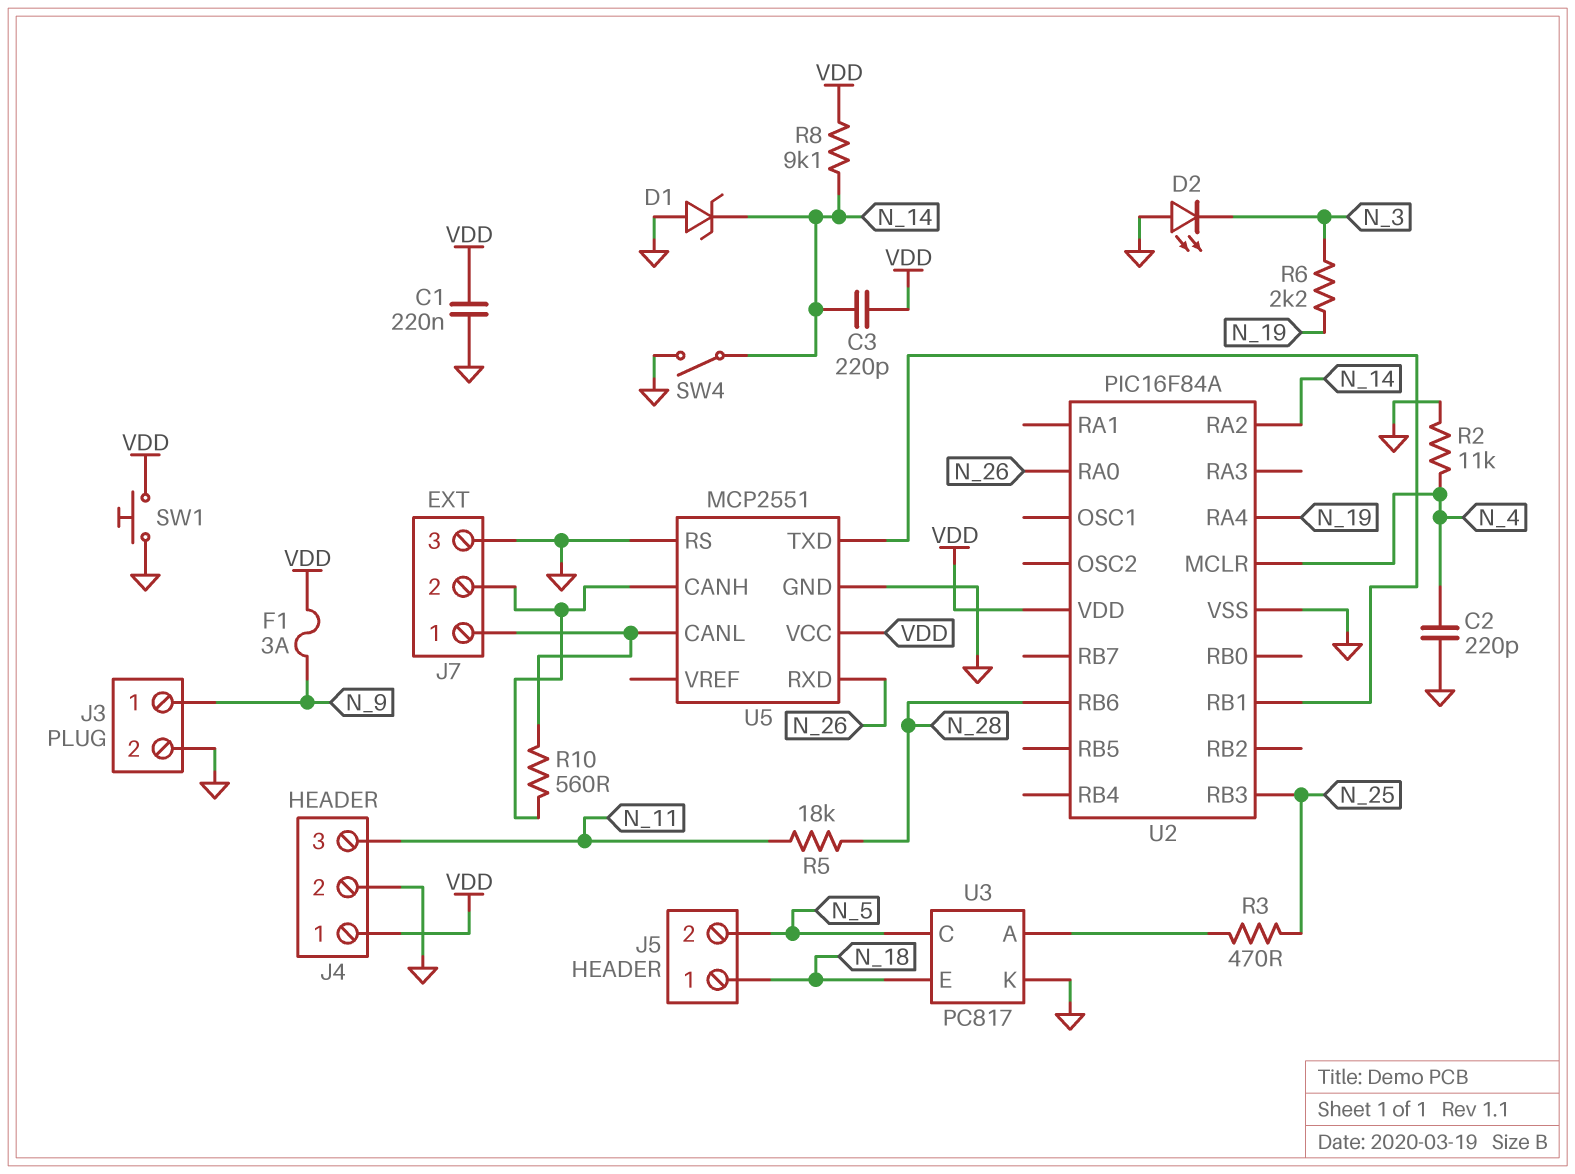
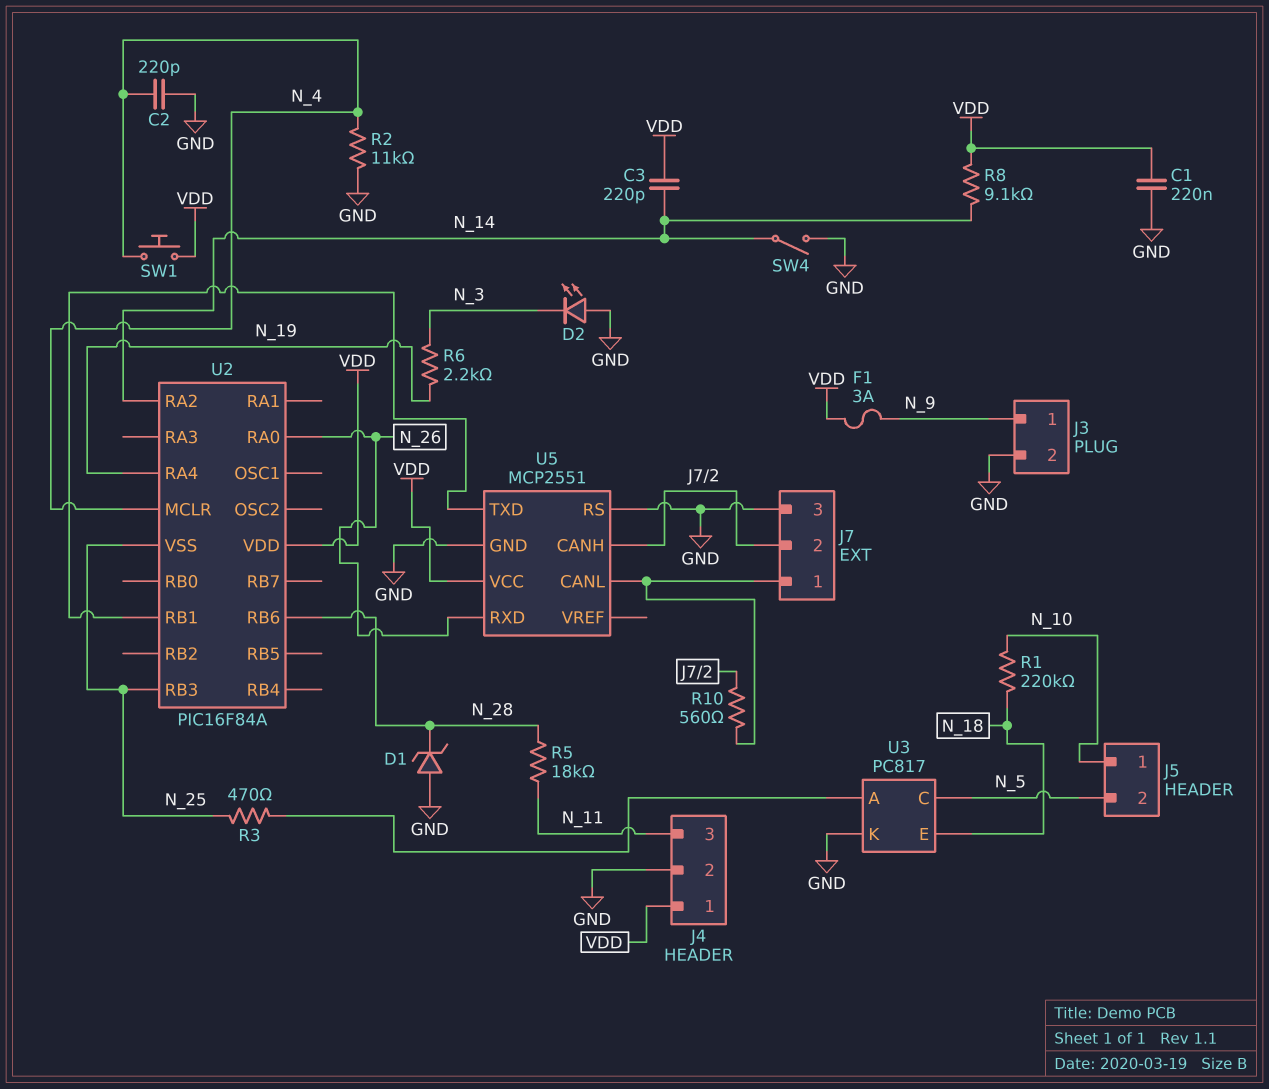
D1: zener (A GND, K N_14) -> zener (A GND, K N_28)
J5 pin 1: N_18 -> N_10
R1: none -> 220k (N_10, N_18)
SW1: button (GND, VDD) -> button (N_4, VDD)
U2 pin VSS: GND -> N_25

